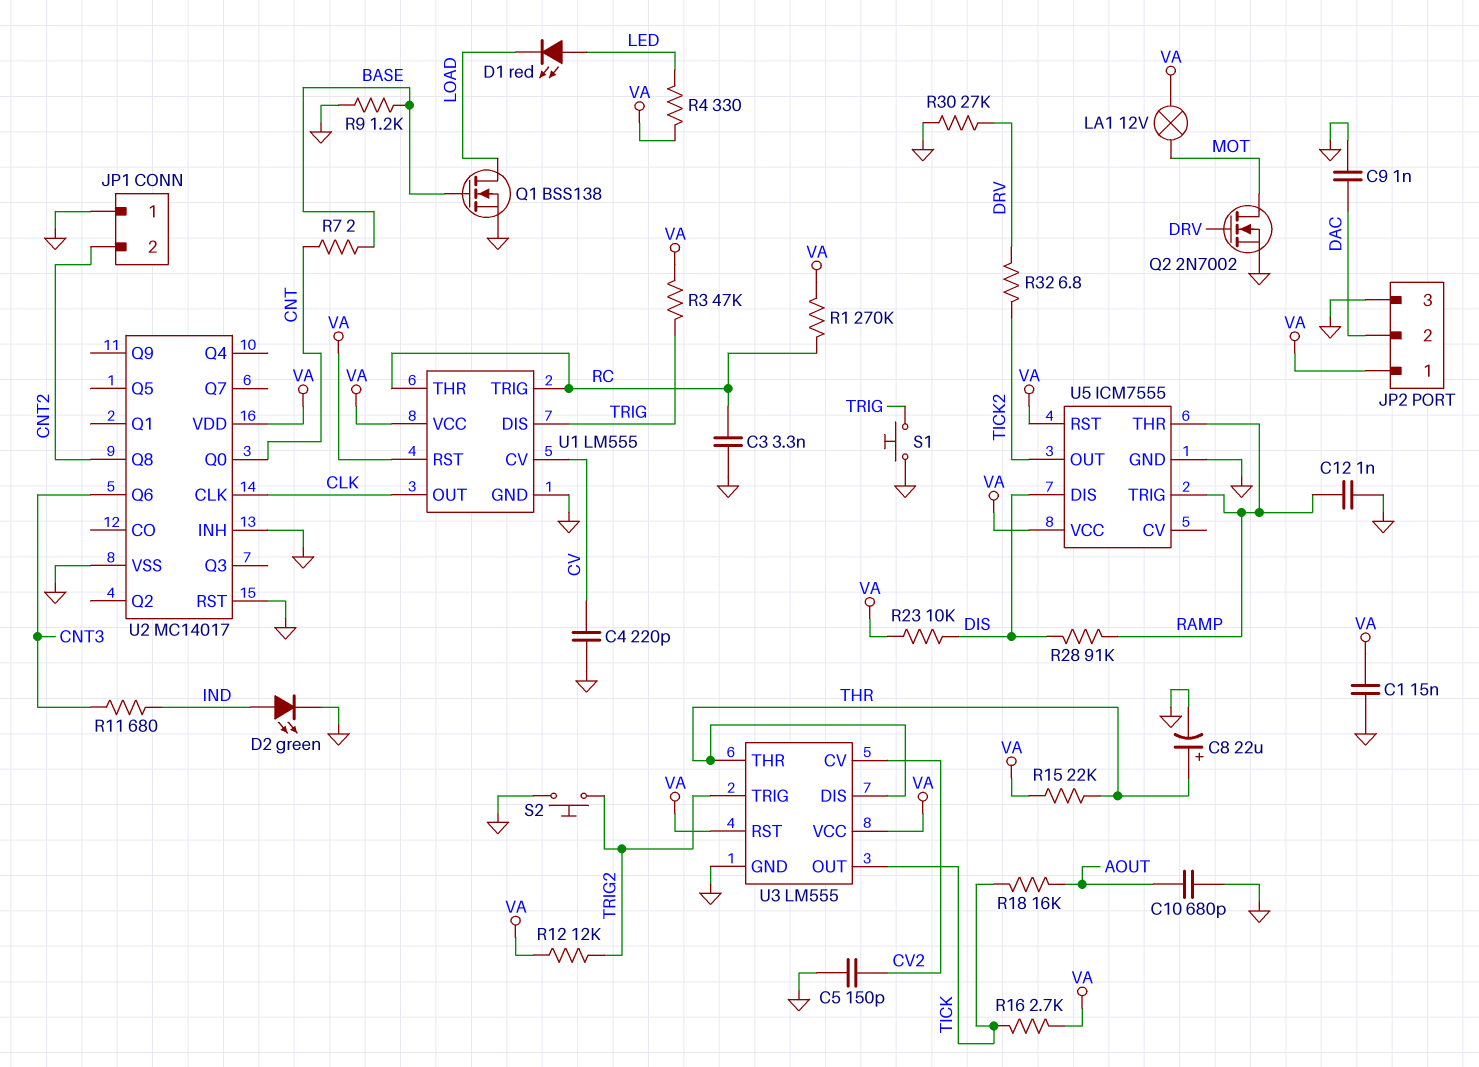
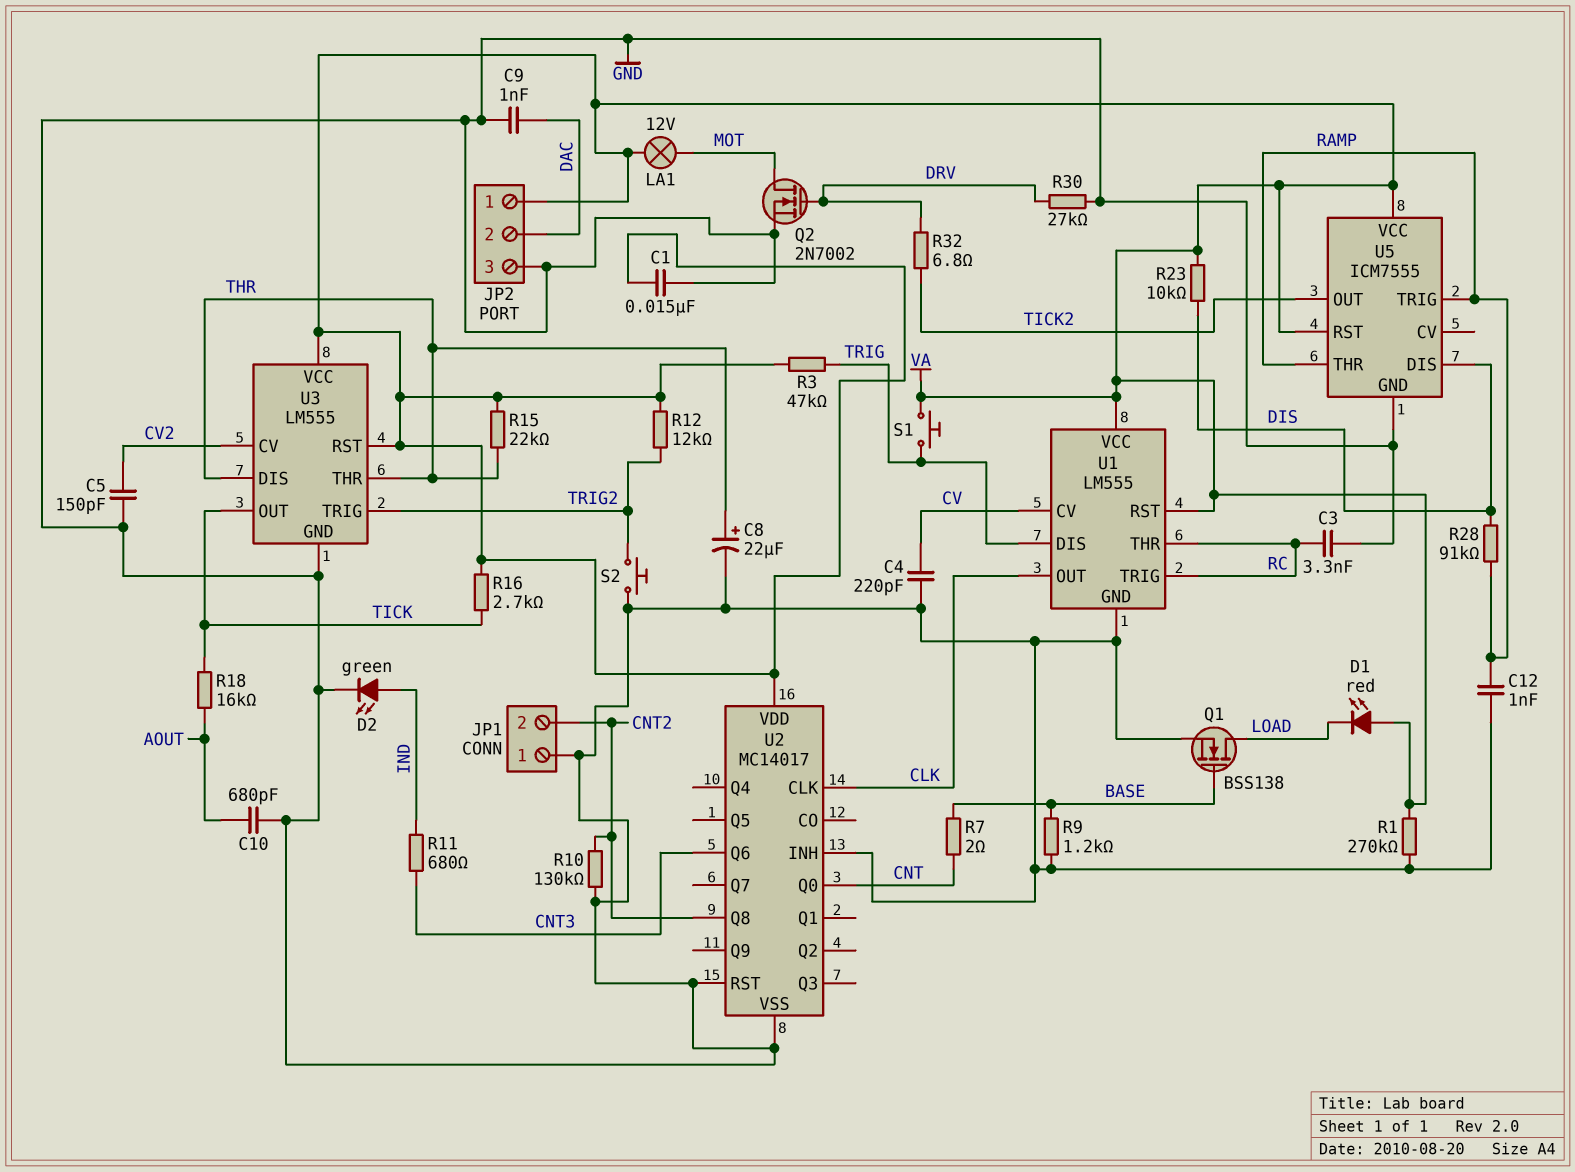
D1: LED red (A LED, K LOAD) -> LED red (A VA, K LOAD)
R1: 270k (RC, VA) -> 270k (GND, VA)
R4: 330 (LED, VA) -> none
R10: none -> 130k (CNT2, GND)
S1: button (GND, TRIG) -> button (TRIG, VA)

